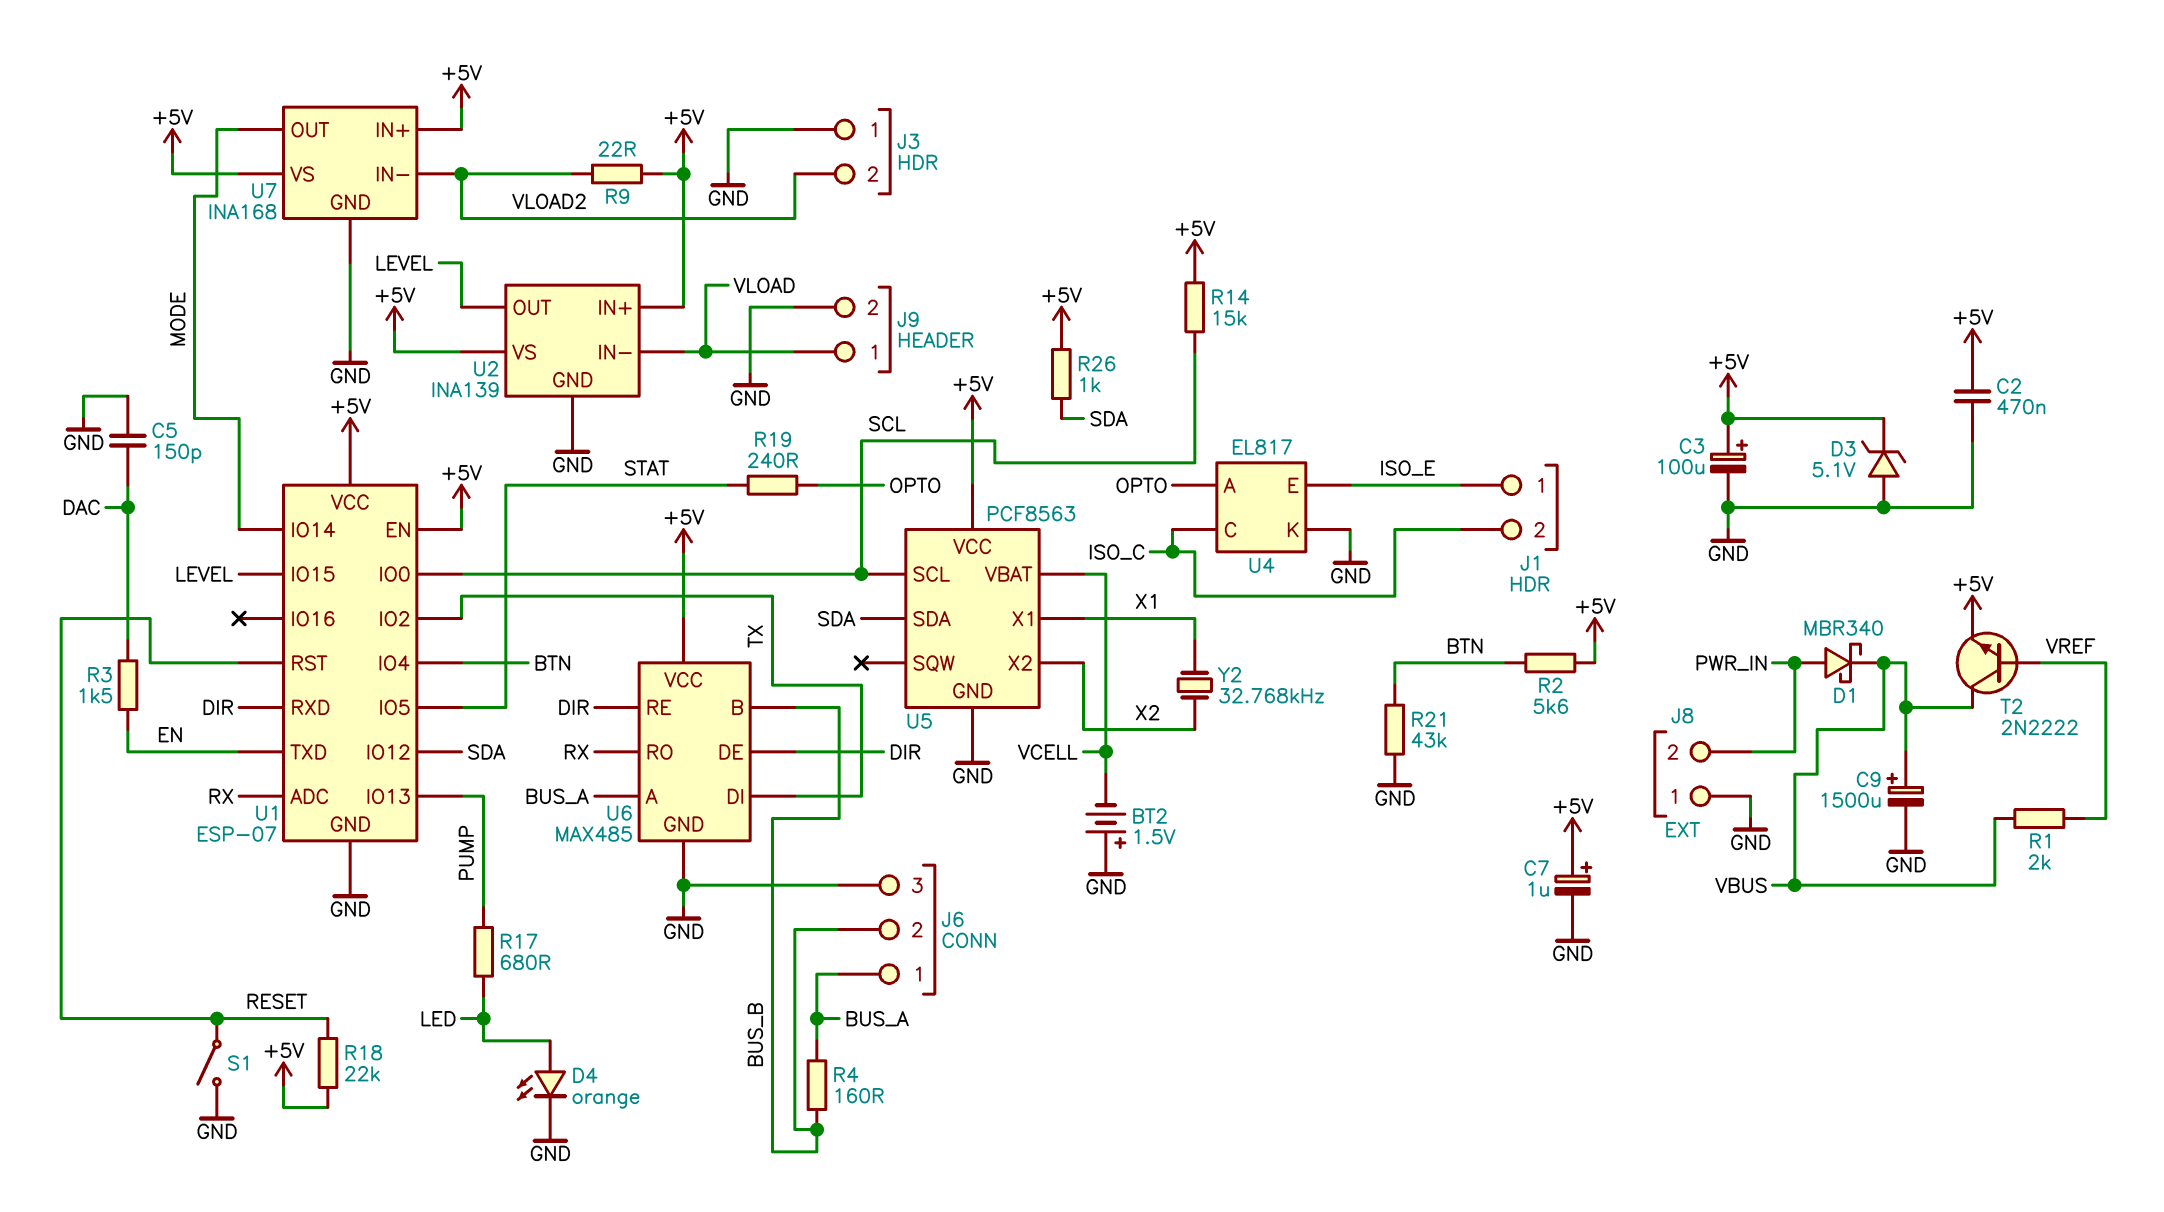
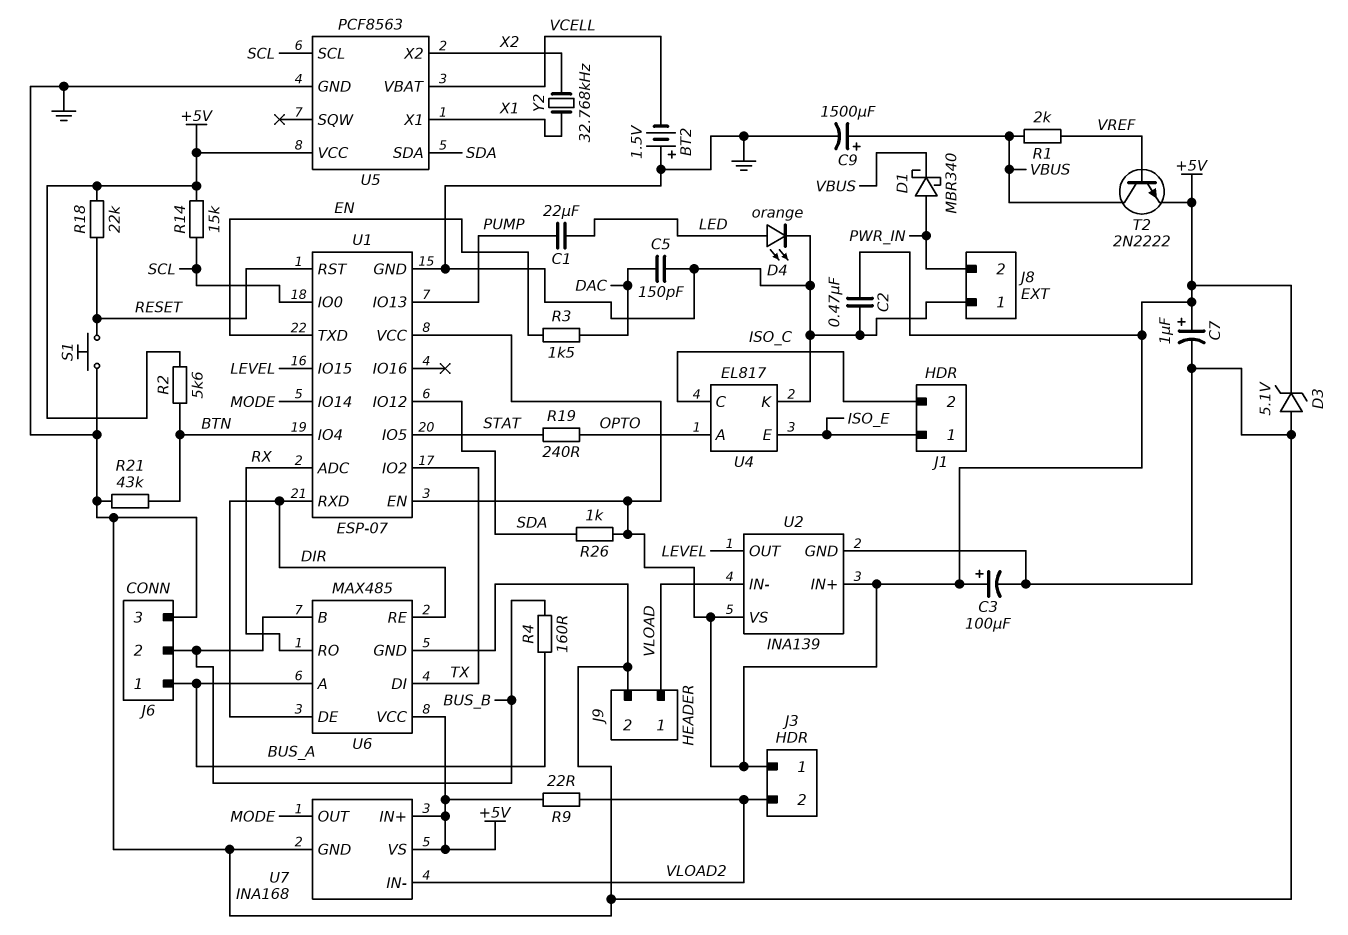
C1: none -> 22uF (LED, PUMP)
J3 pin 1: GND -> +5V
R17: 680 (LED, PUMP) -> none
S1: switch (GND, RESET) -> button (GND, RESET)

